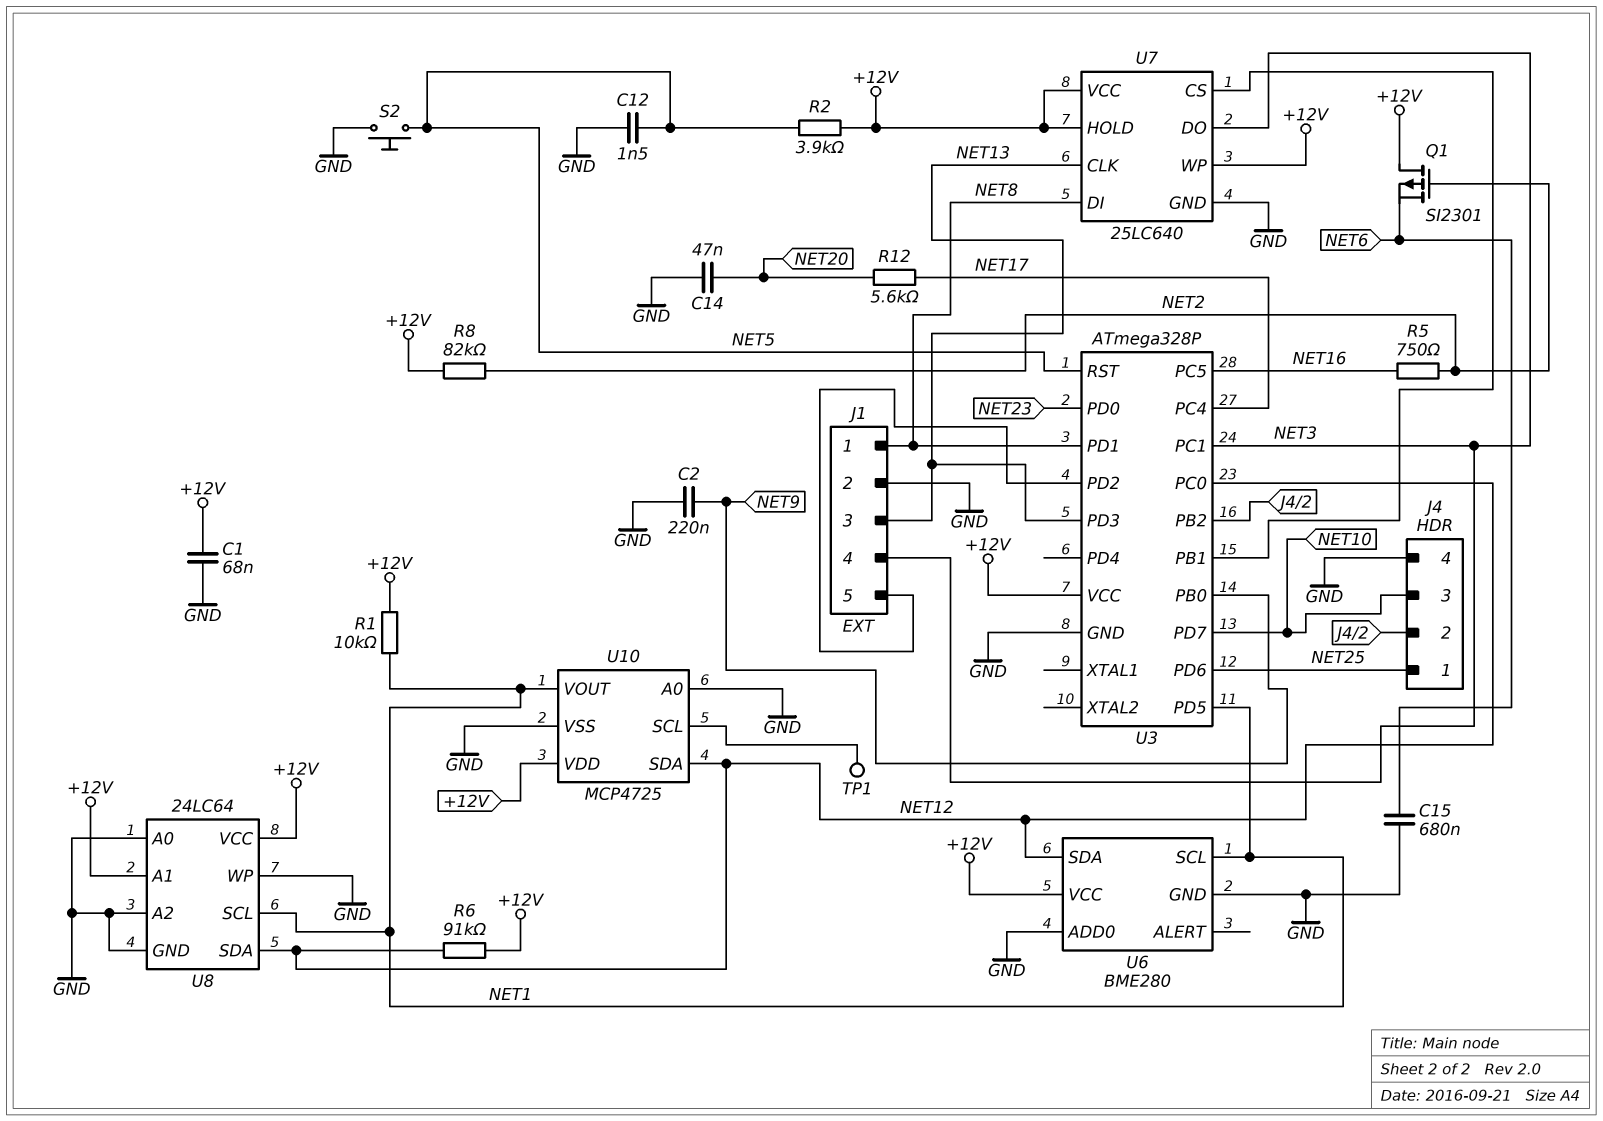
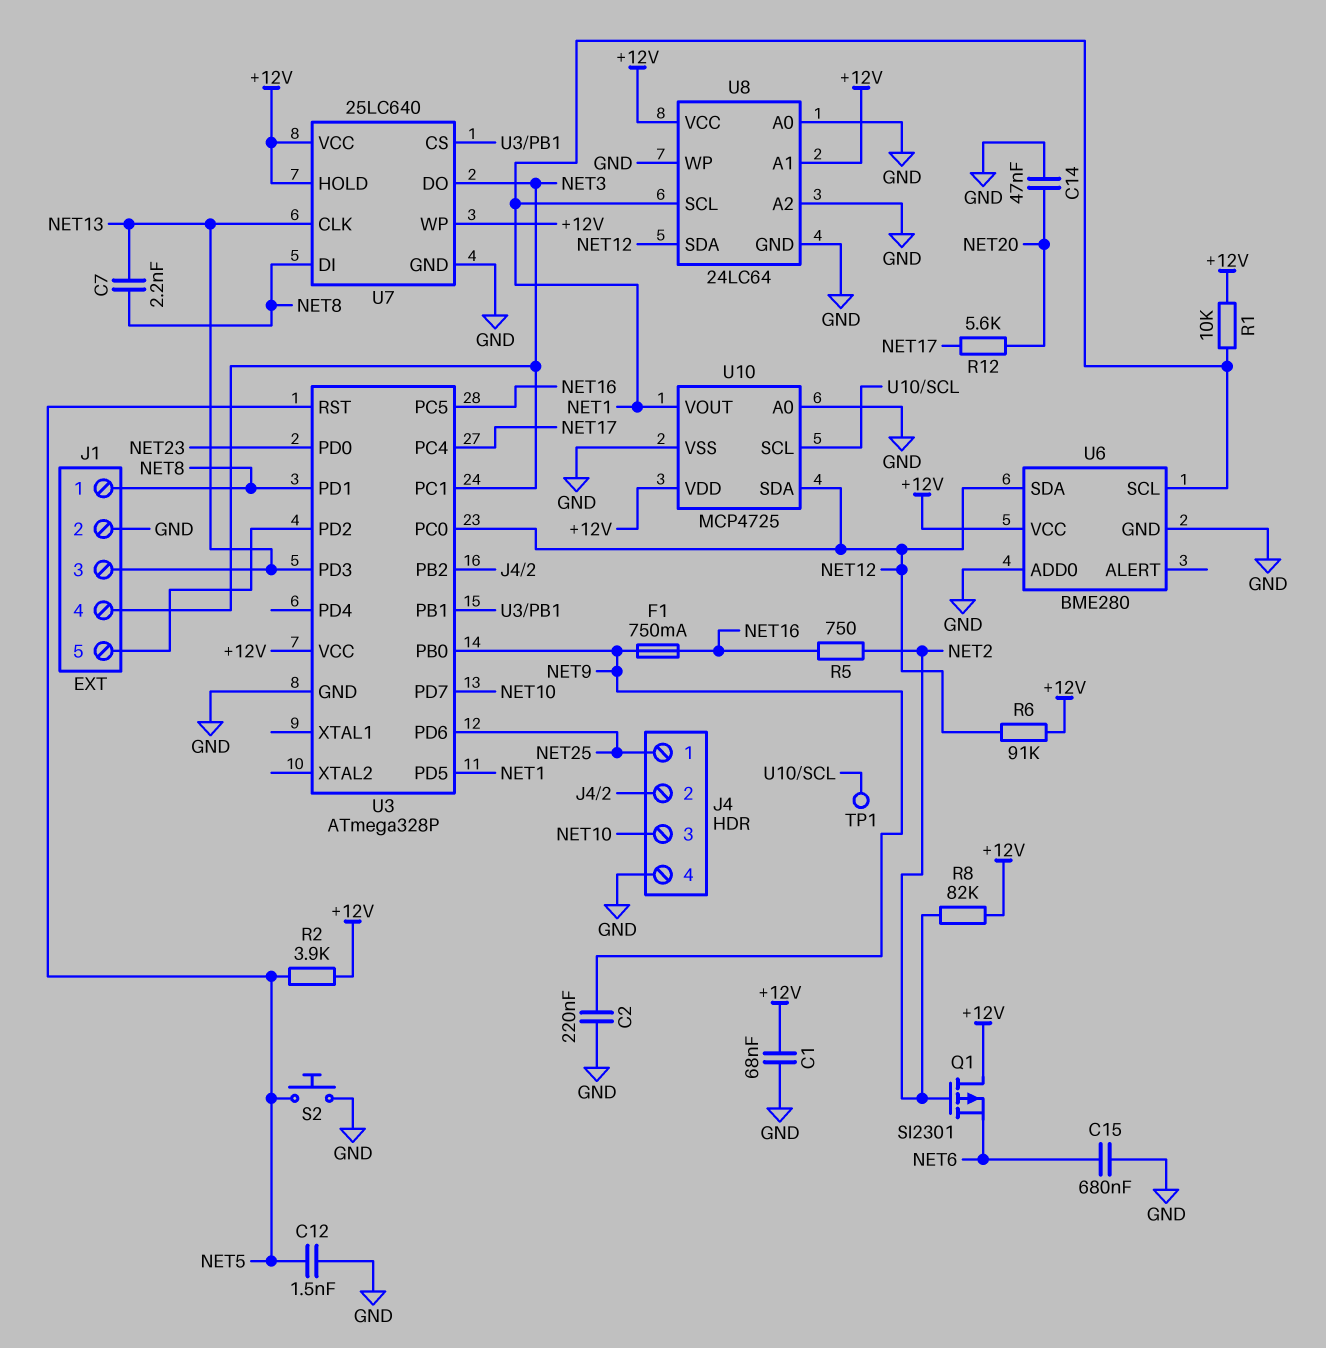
C7: none -> 2.2nF (NET8, NET13)
F1: none -> 750mA (NET9, NET16)

